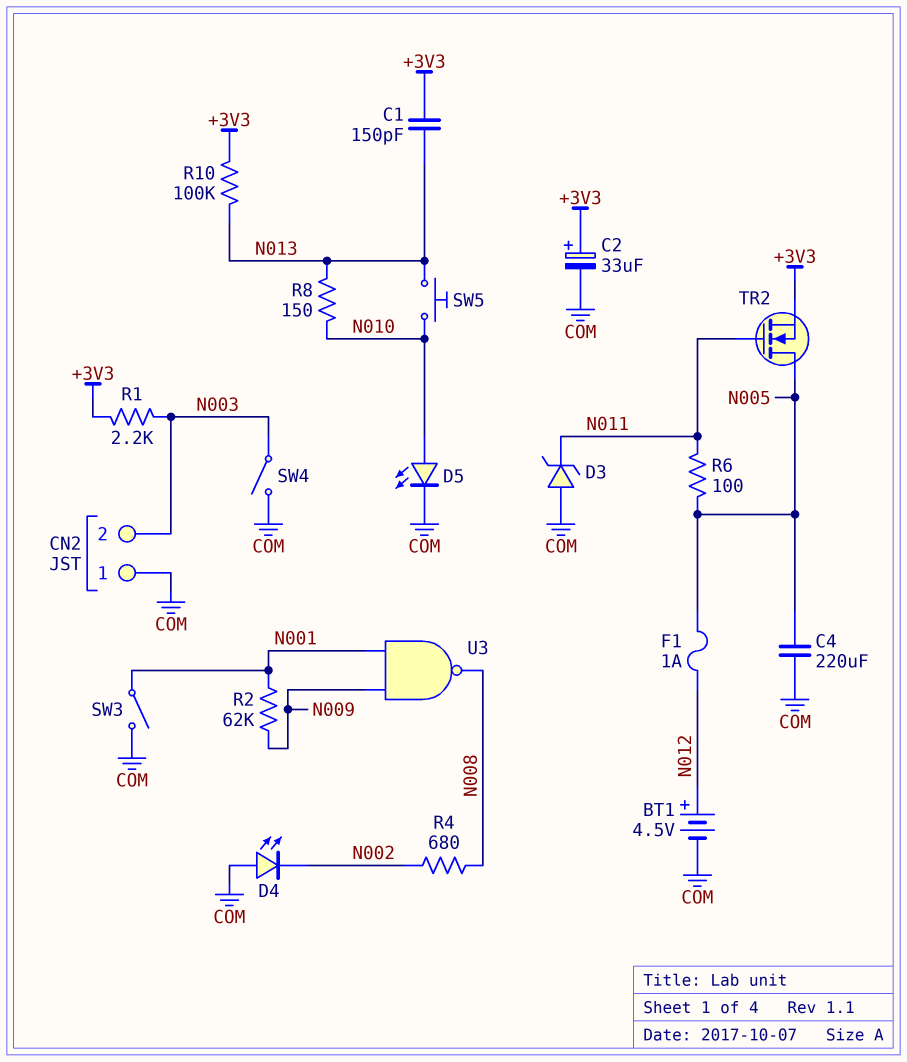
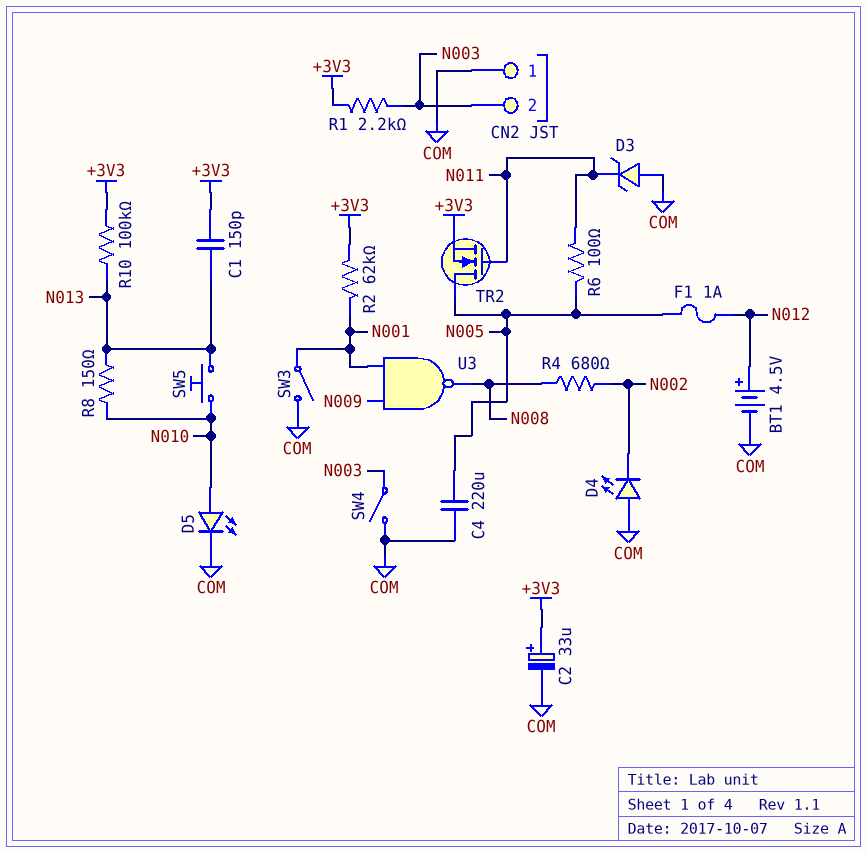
R2: 62k (N001, N009) -> 62k (+3V3, N001)

